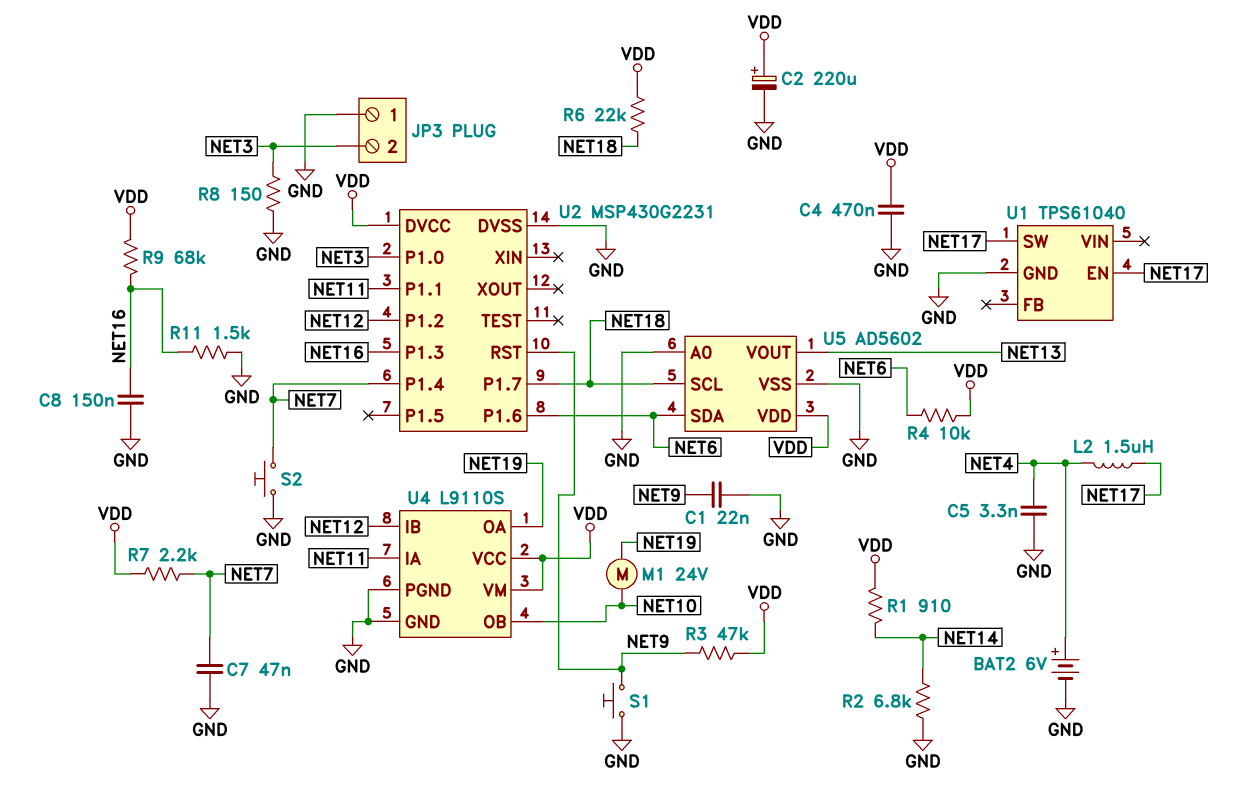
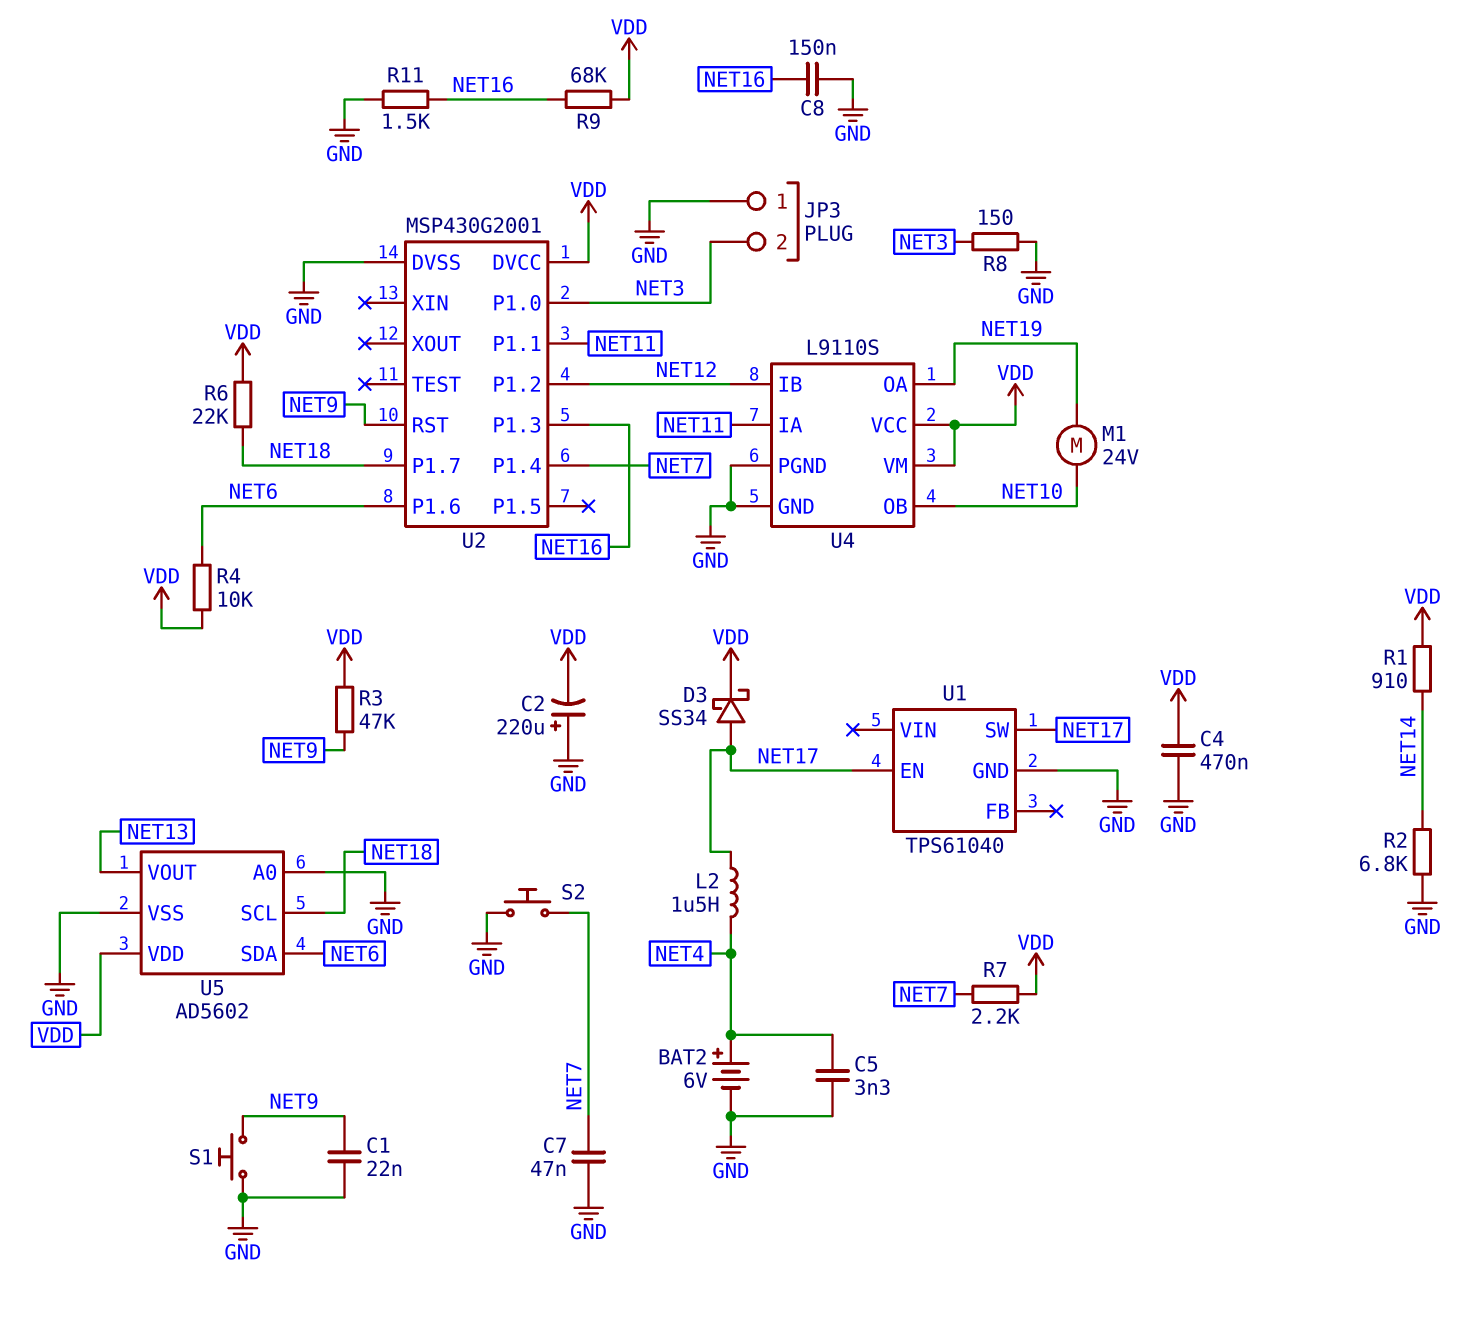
C2: 220uF (plus VDD, minus GND) -> 220uF (plus GND, minus VDD)
D3: none -> schottky SS34 (A NET17, K VDD)
U2: MSP430G2231 -> MSP430G2001

